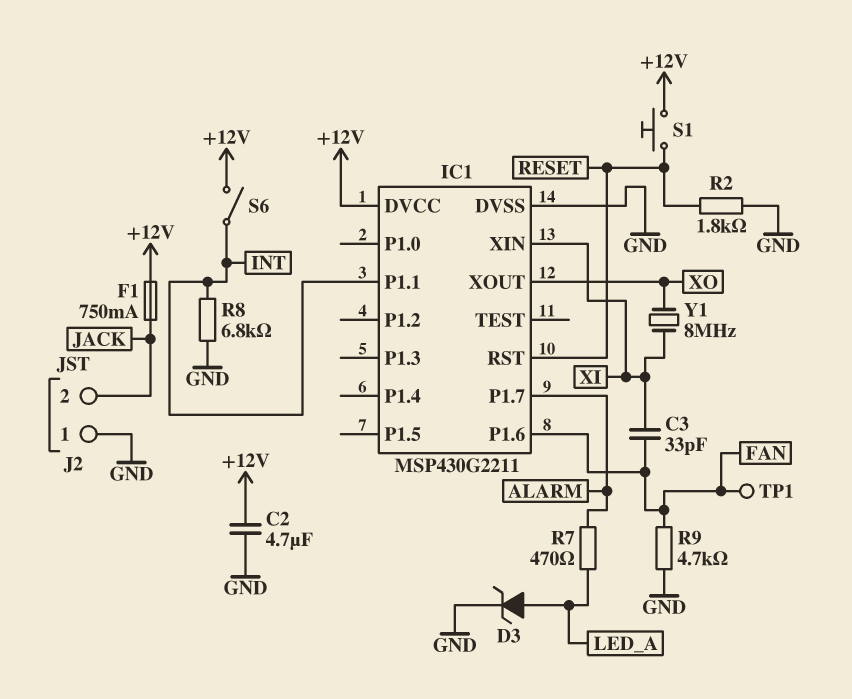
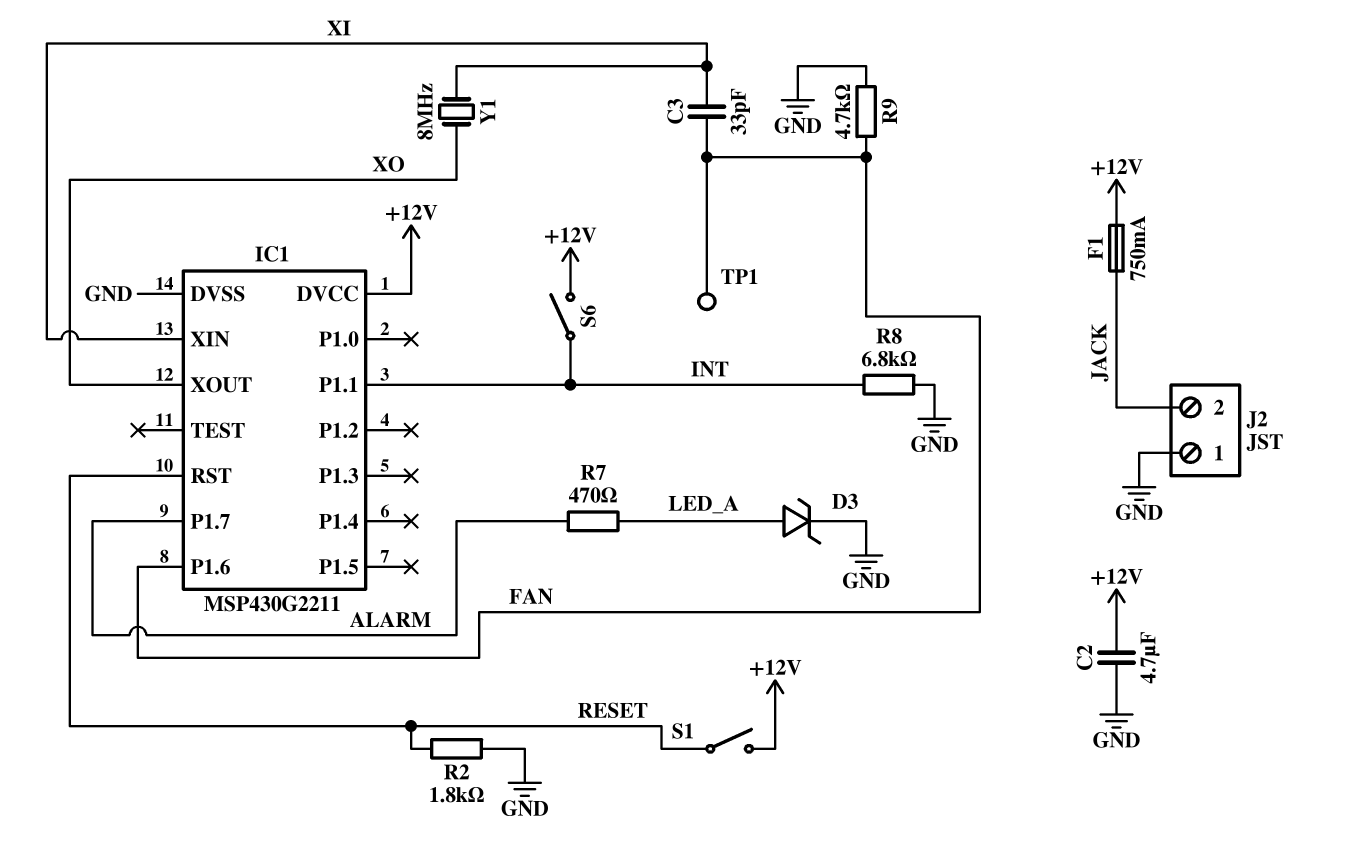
S1: button (+12V, RESET) -> switch (+12V, RESET)

